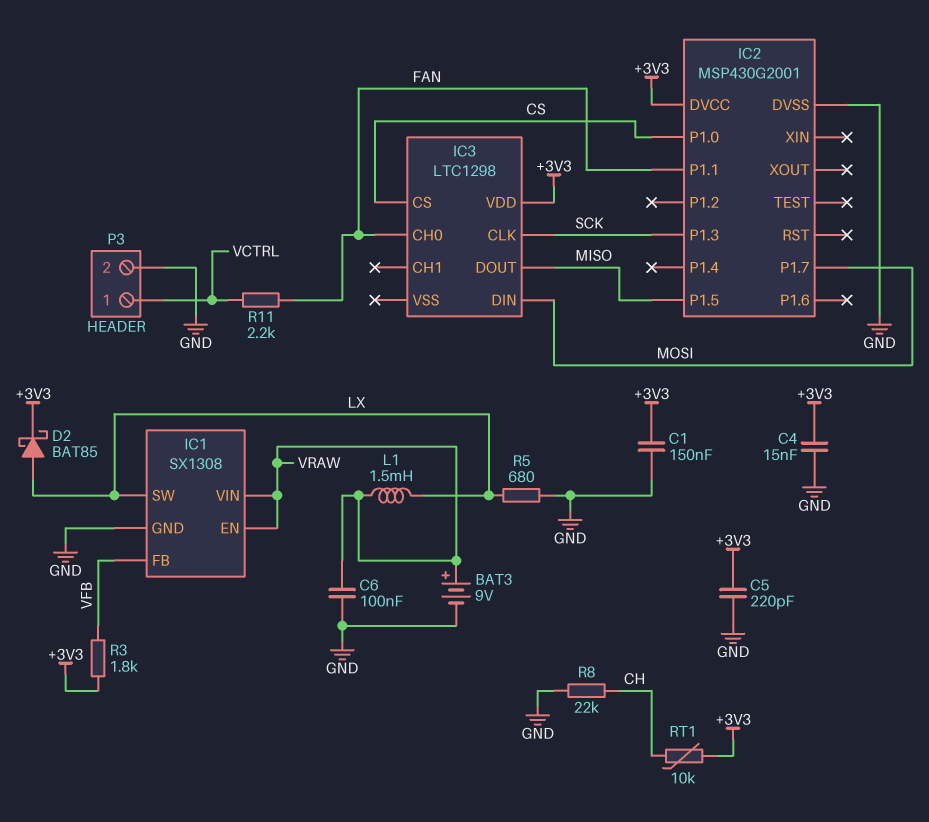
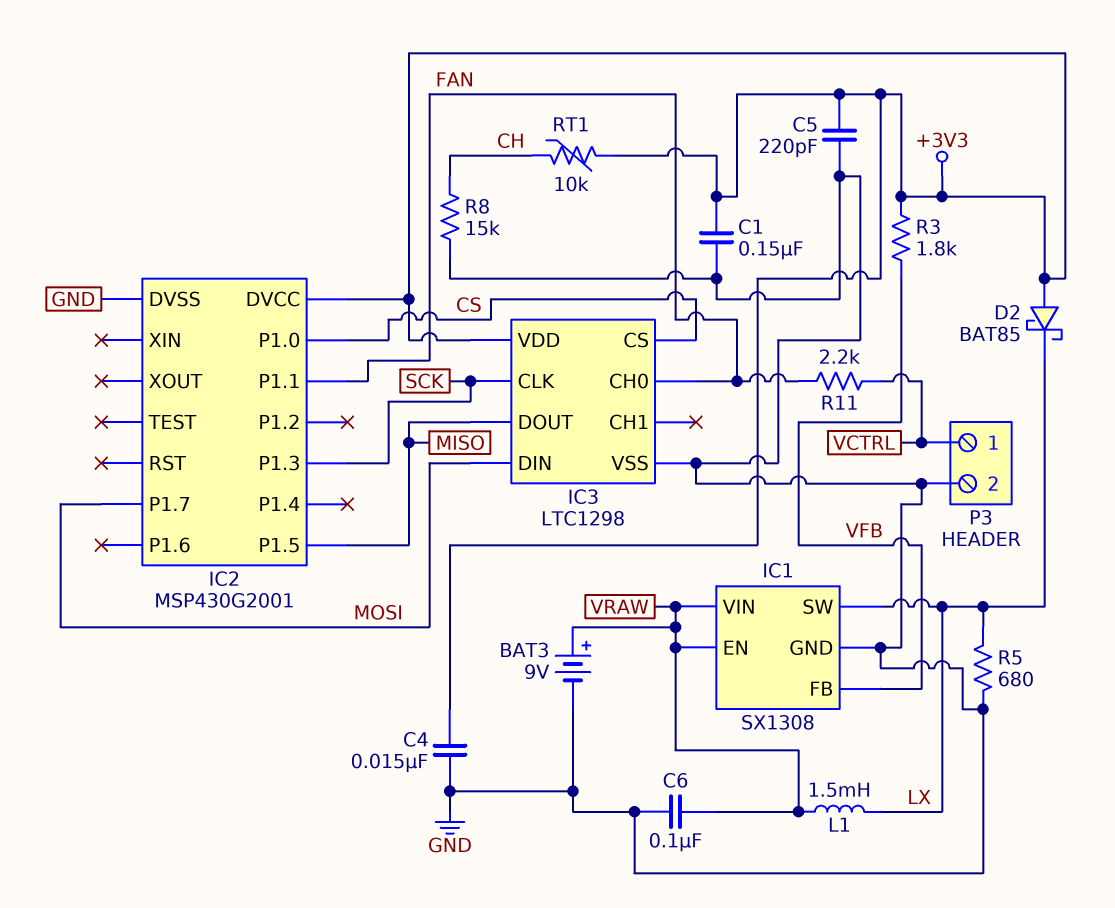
D2: schottky BAT85 (A LX, K +3V3) -> schottky BAT85 (A +3V3, K LX)
IC3 pin VSS: none -> GND
R8: 22k (CH, GND) -> 15k (CH, GND)

